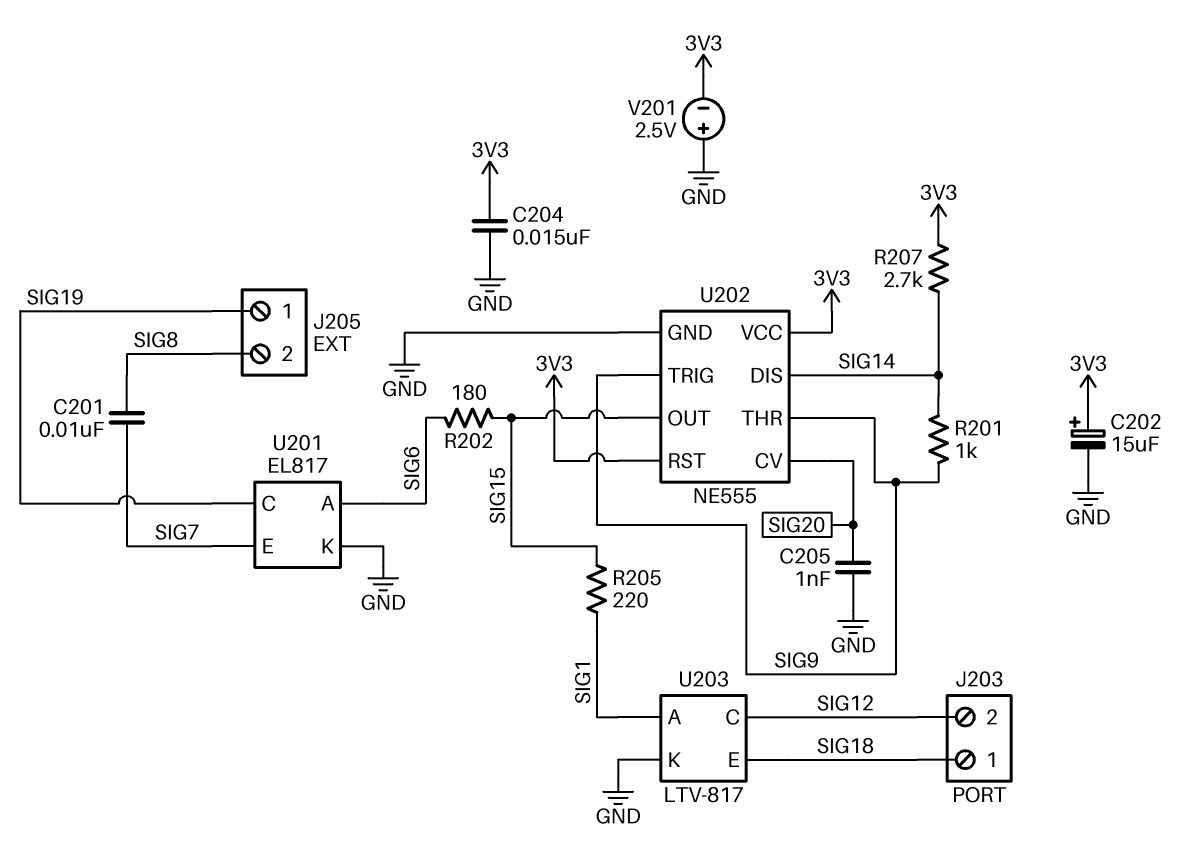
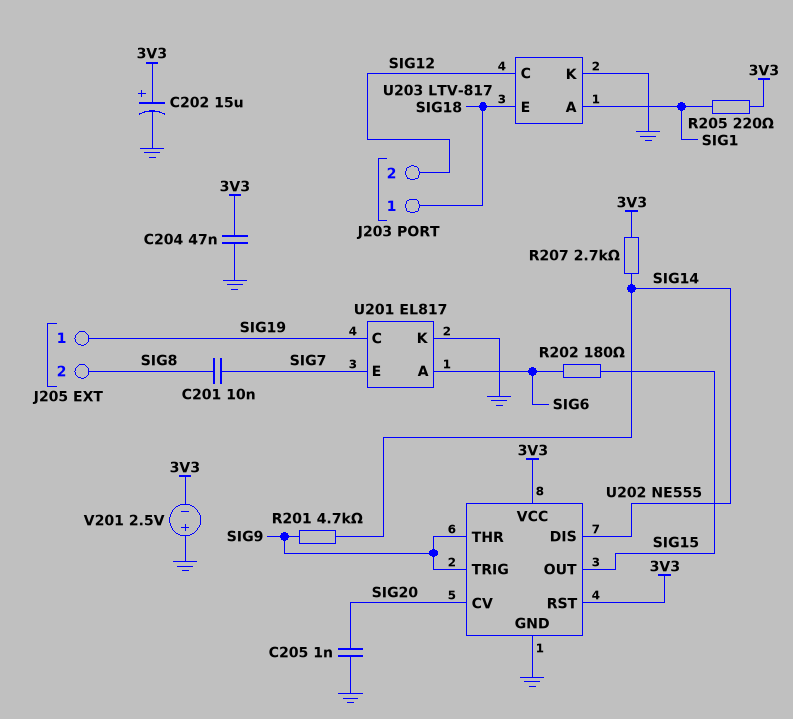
C204: 15nF (3V3, GND) -> 47nF (3V3, GND)
R201: 1k (SIG9, SIG14) -> 4.7k (SIG9, SIG14)
R205: 220 (SIG1, SIG15) -> 220 (3V3, SIG1)

